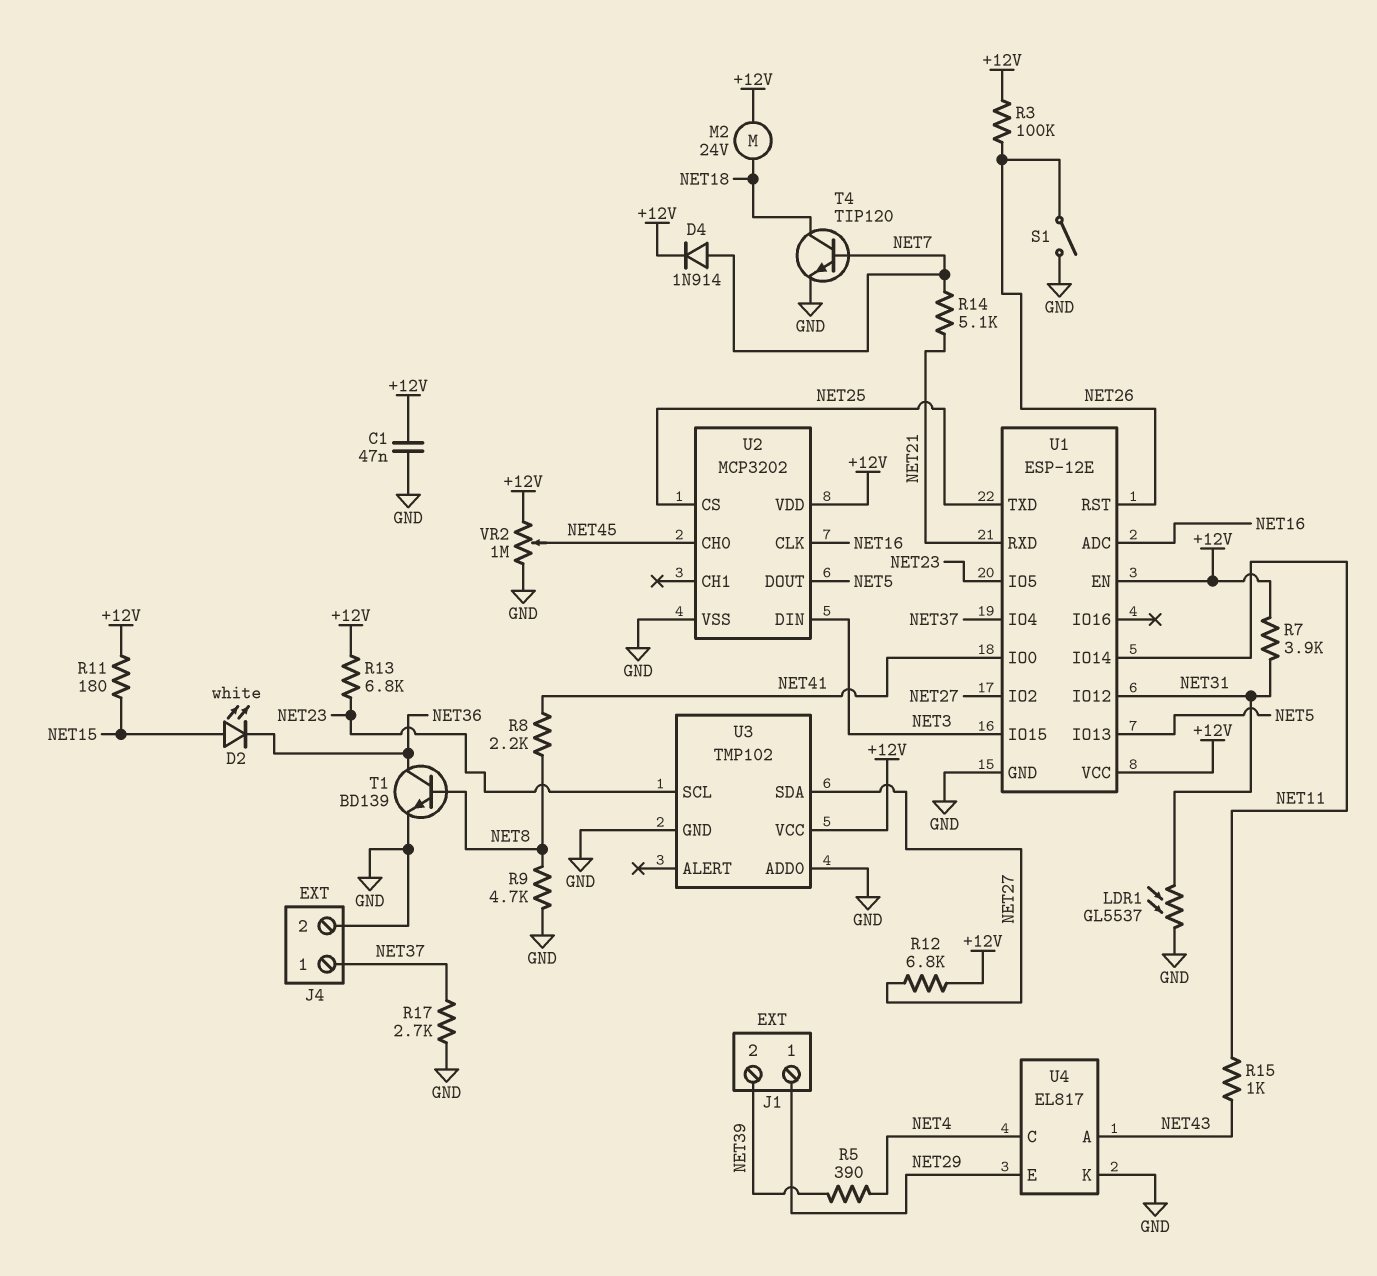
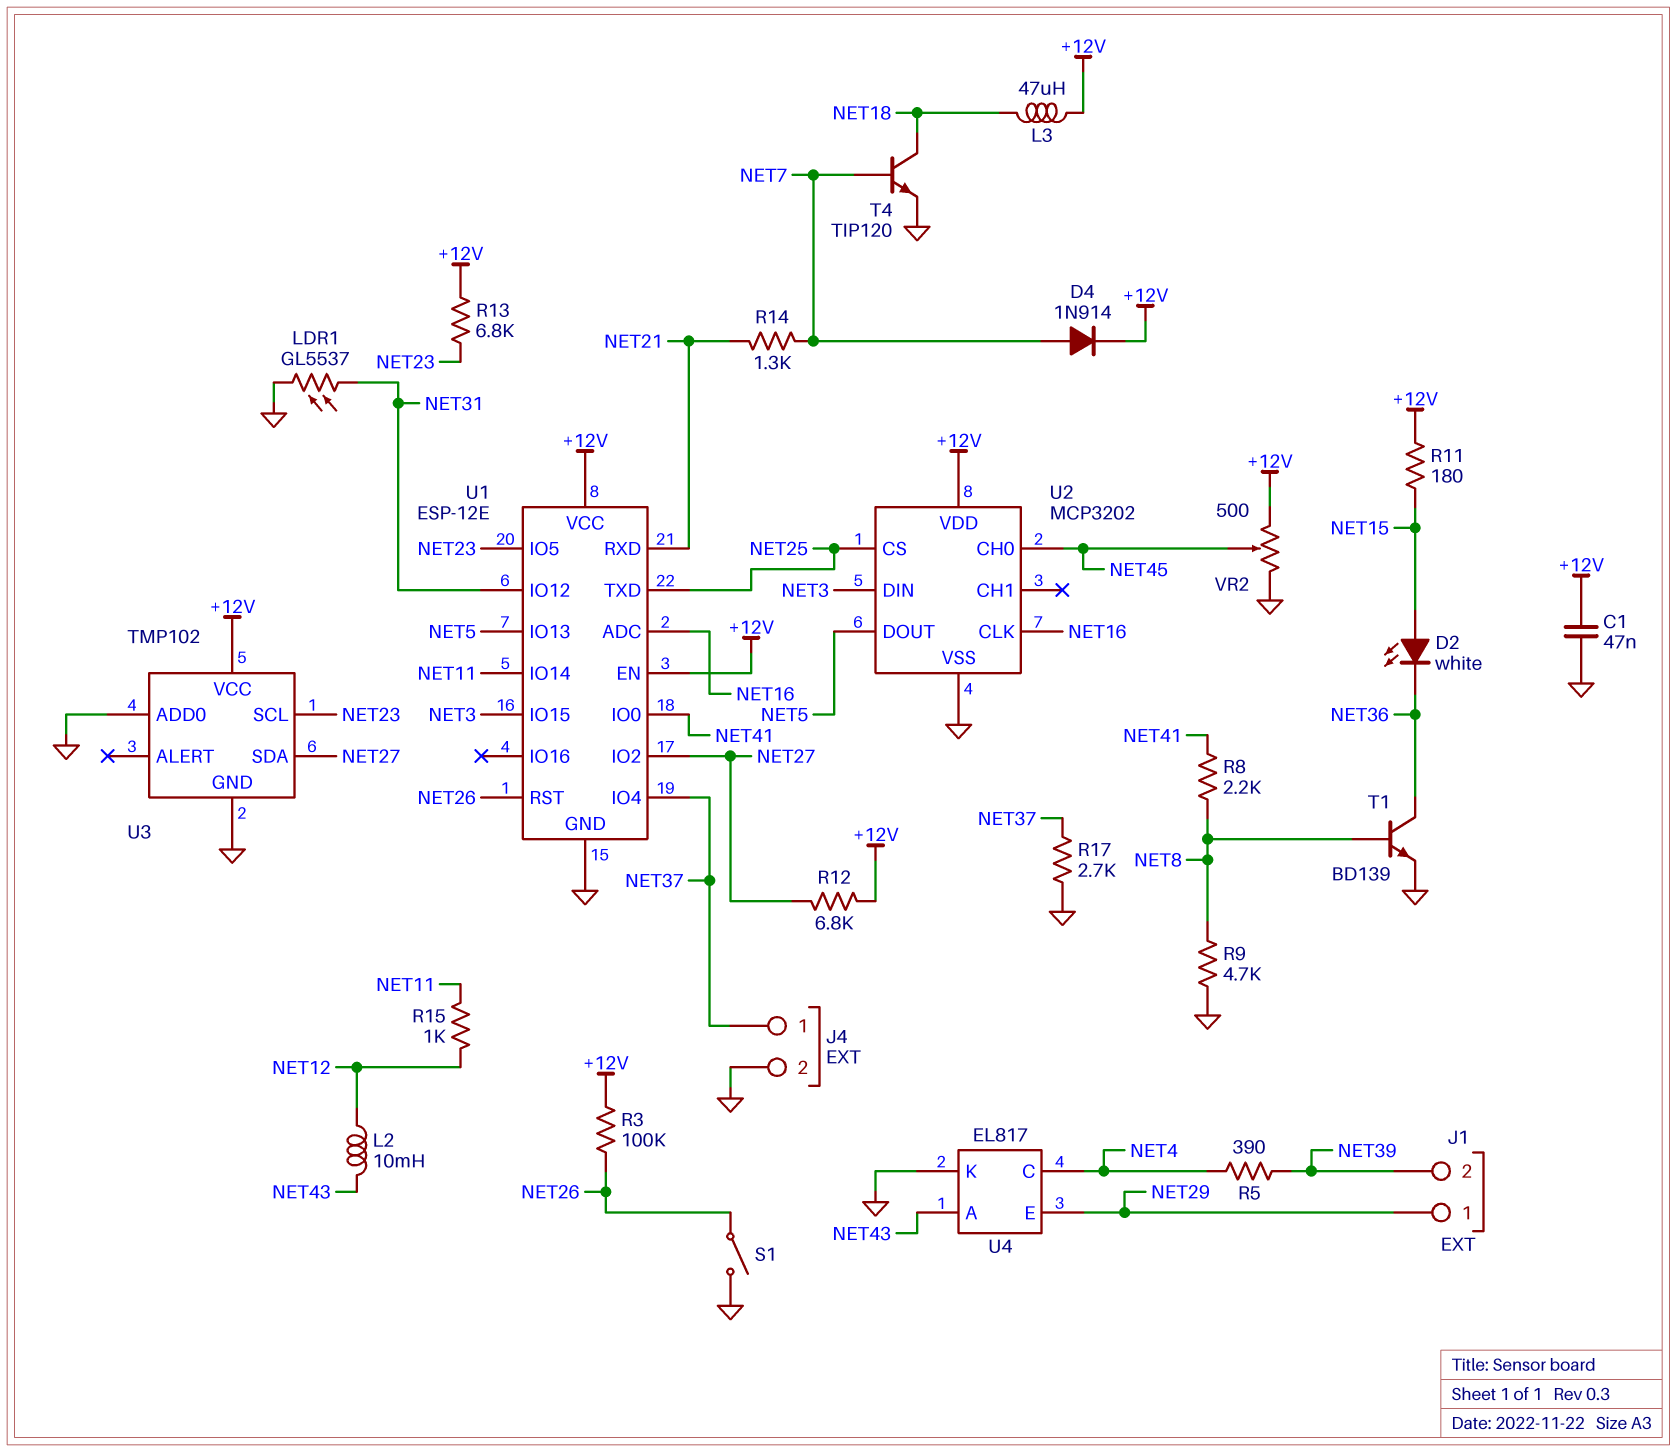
L2: none -> 10mH (NET12, NET43)
L3: none -> 47uH (+12V, NET18)
M2: motor 24V (+12V, NET18) -> none
R7: 3.9k (+12V, NET31) -> none
R14: 5.1k (NET7, NET21) -> 1.3k (NET7, NET21)
R15: 1k (NET11, NET43) -> 1k (NET11, NET12)
VR2: 1M (+12V, GND, wiper NET45) -> 500 (+12V, GND, wiper NET45)

